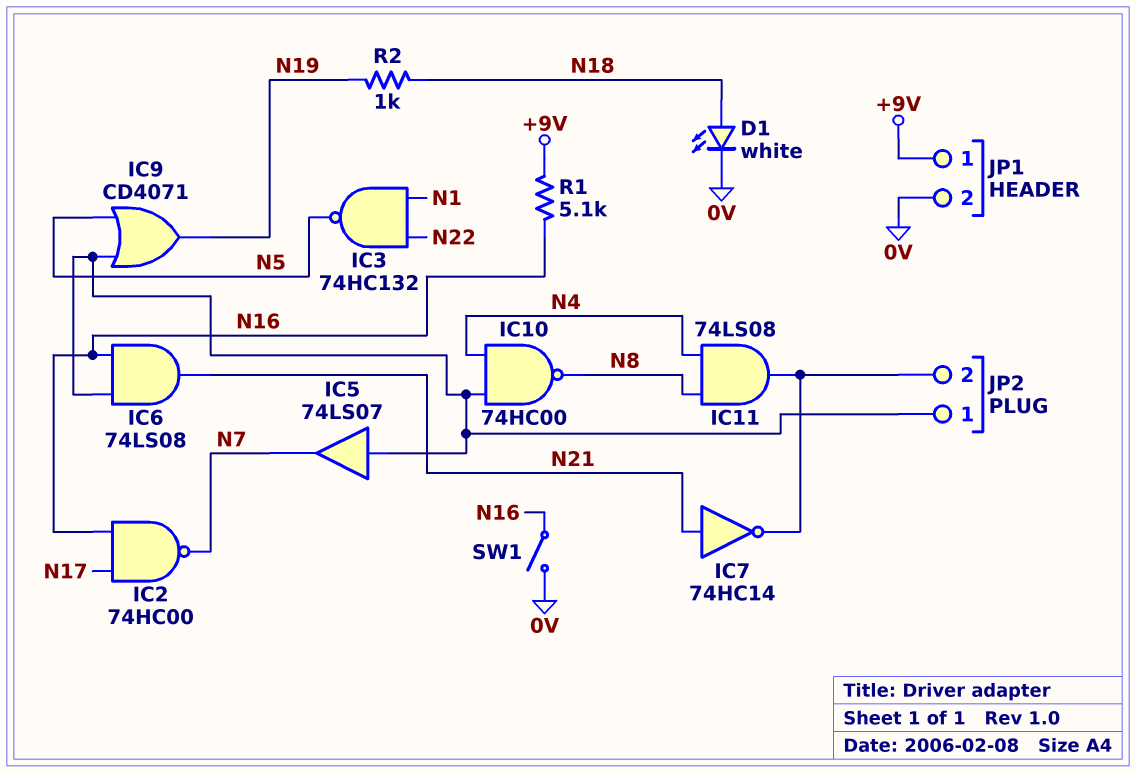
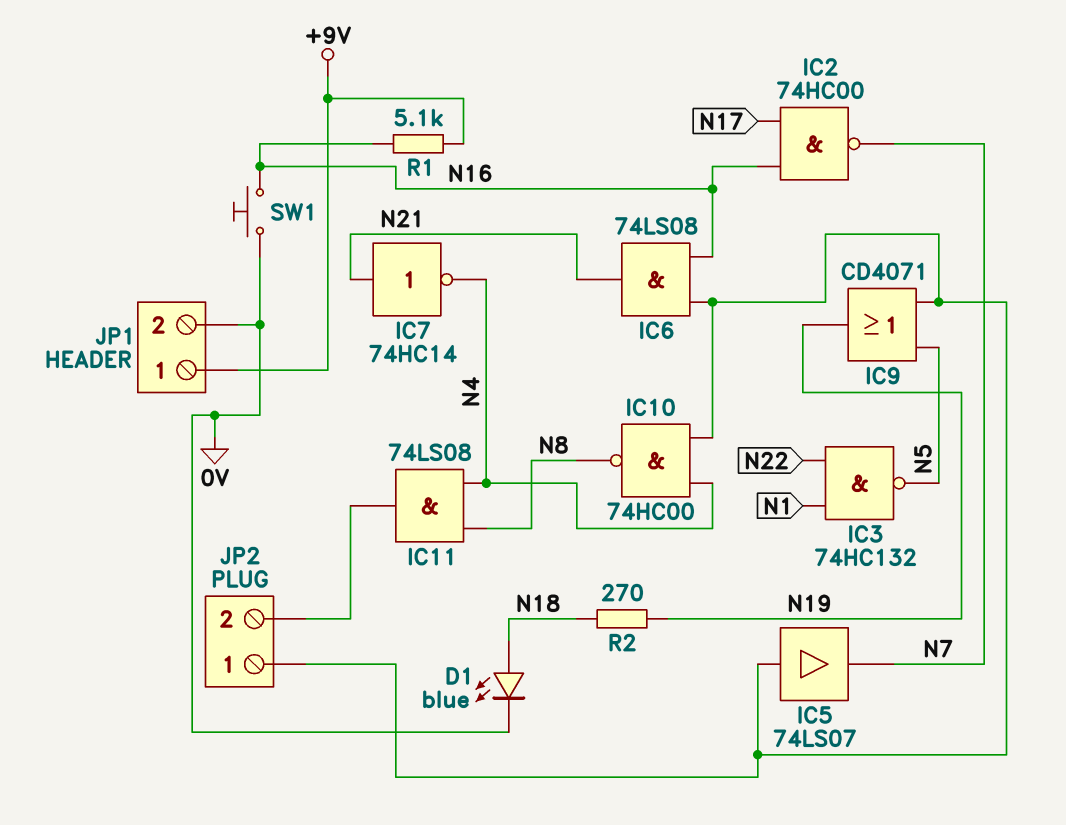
D1: LED white (A N18, K 0V) -> LED blue (A N18, K 0V)
IC7: NOT 74HC14 (in N21, out JP2/2) -> NOT 74HC14 (in N21, out N4)
R2: 1k (N18, N19) -> 270 (N18, N19)
SW1: switch (0V, N16) -> button (0V, N16)

